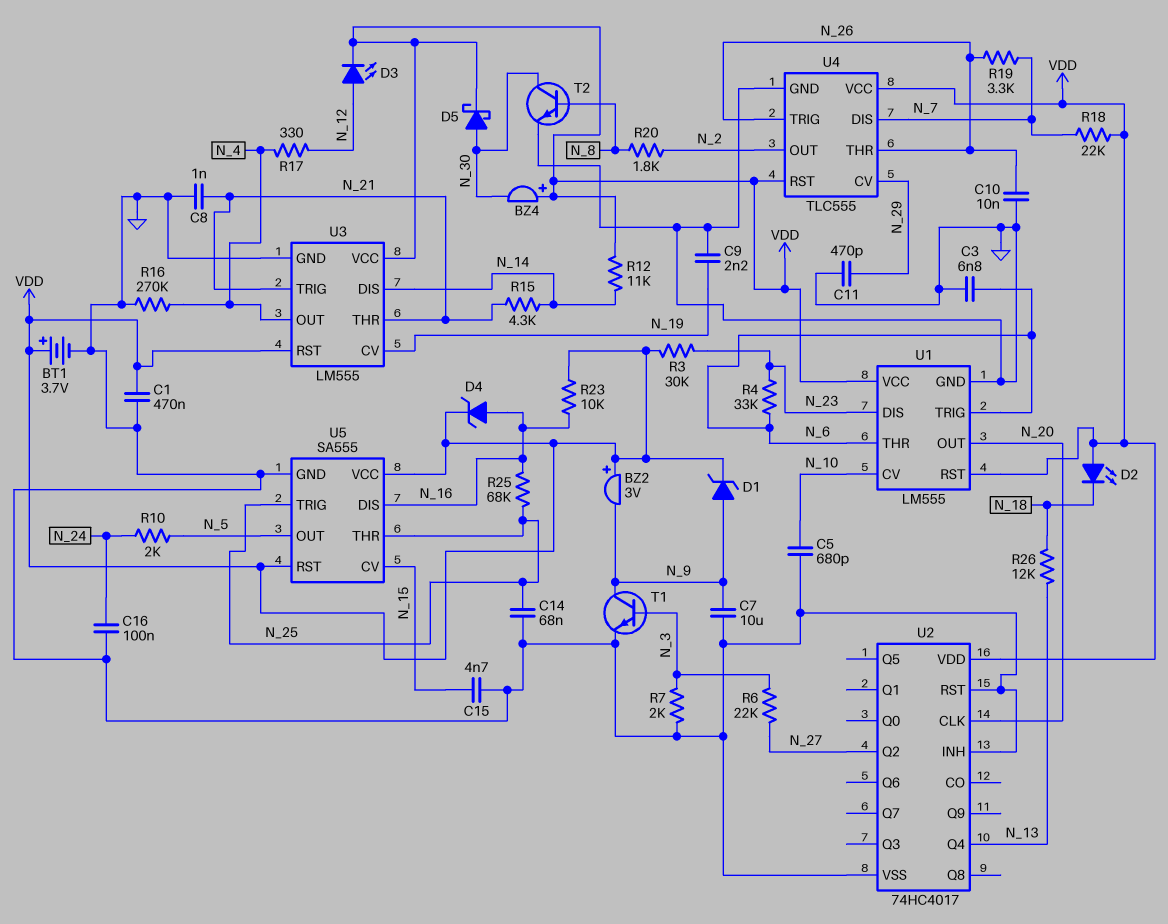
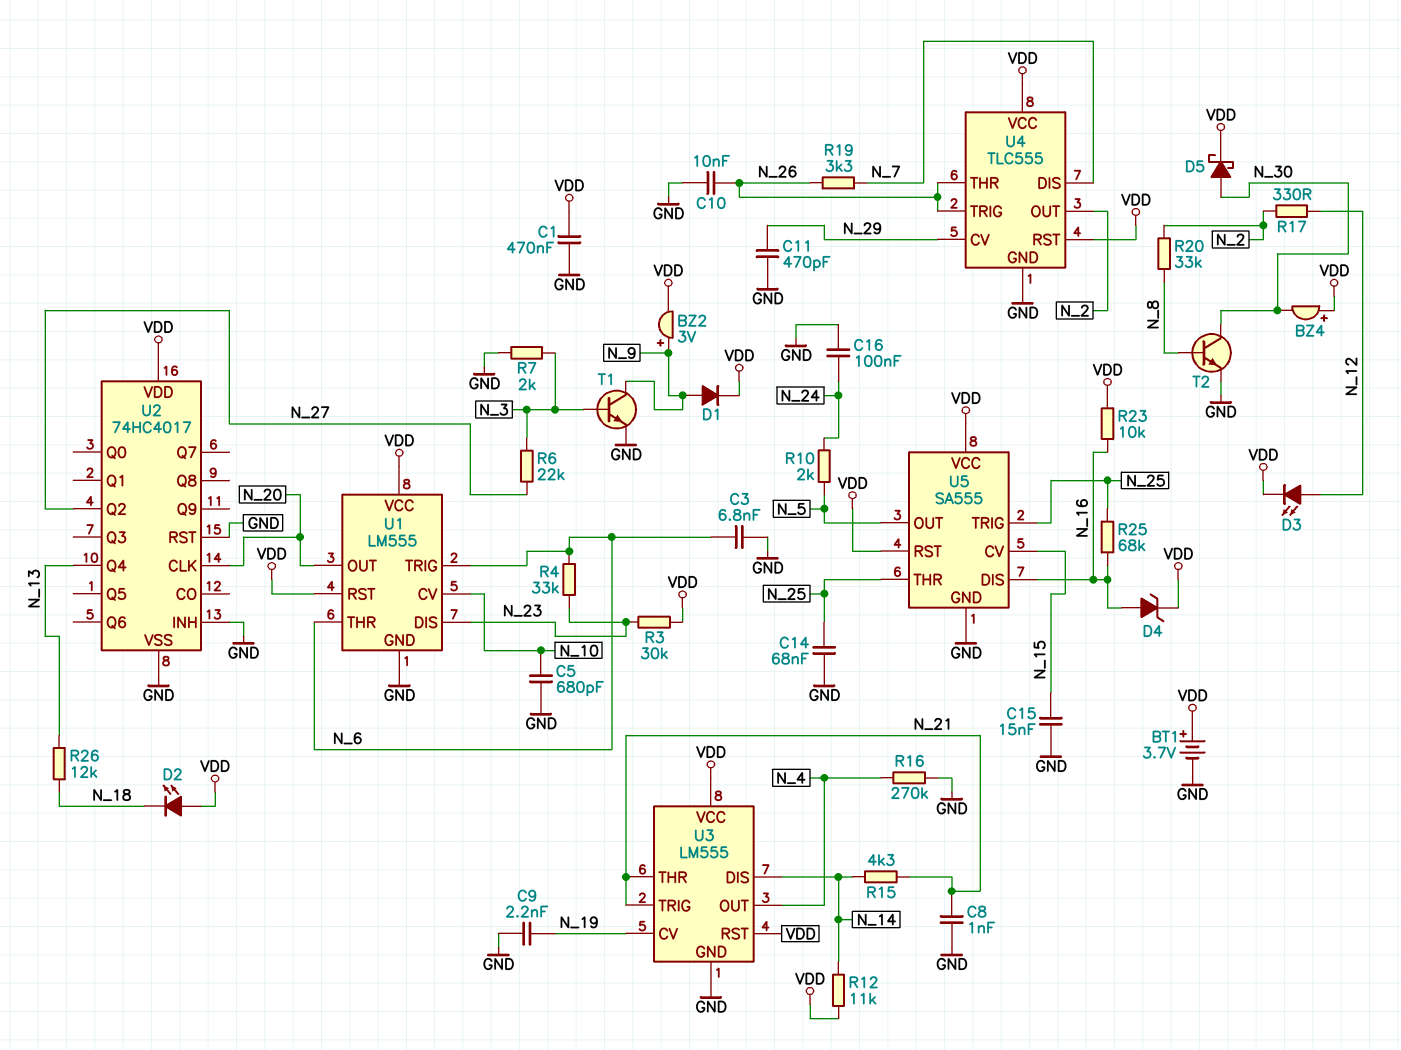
BZ2: buzzer 3V (plus VDD, minus N_9) -> buzzer 3V (plus N_9, minus VDD)
C7: 10uF (GND, N_9) -> none
C15: 4.7nF (GND, N_15) -> 15nF (GND, N_15)
D1: zener (A N_9, K VDD) -> diode (A N_9, K VDD)
R17: 330 (N_4, N_12) -> 330 (N_2, N_12)
R18: 22k (N_7, VDD) -> none
R20: 1.8k (N_2, N_8) -> 33k (N_2, N_8)

